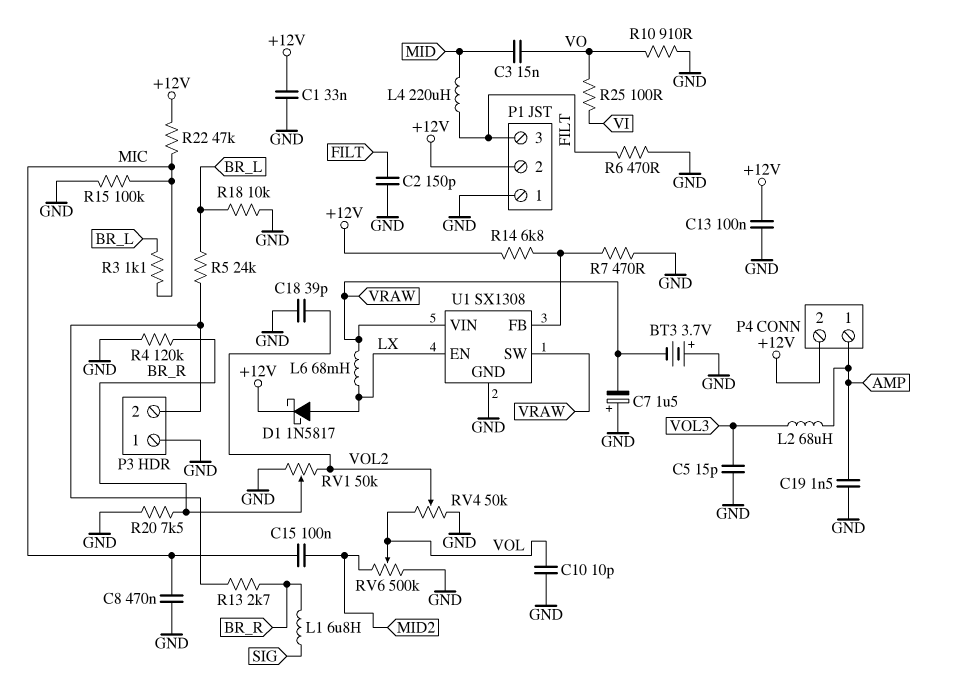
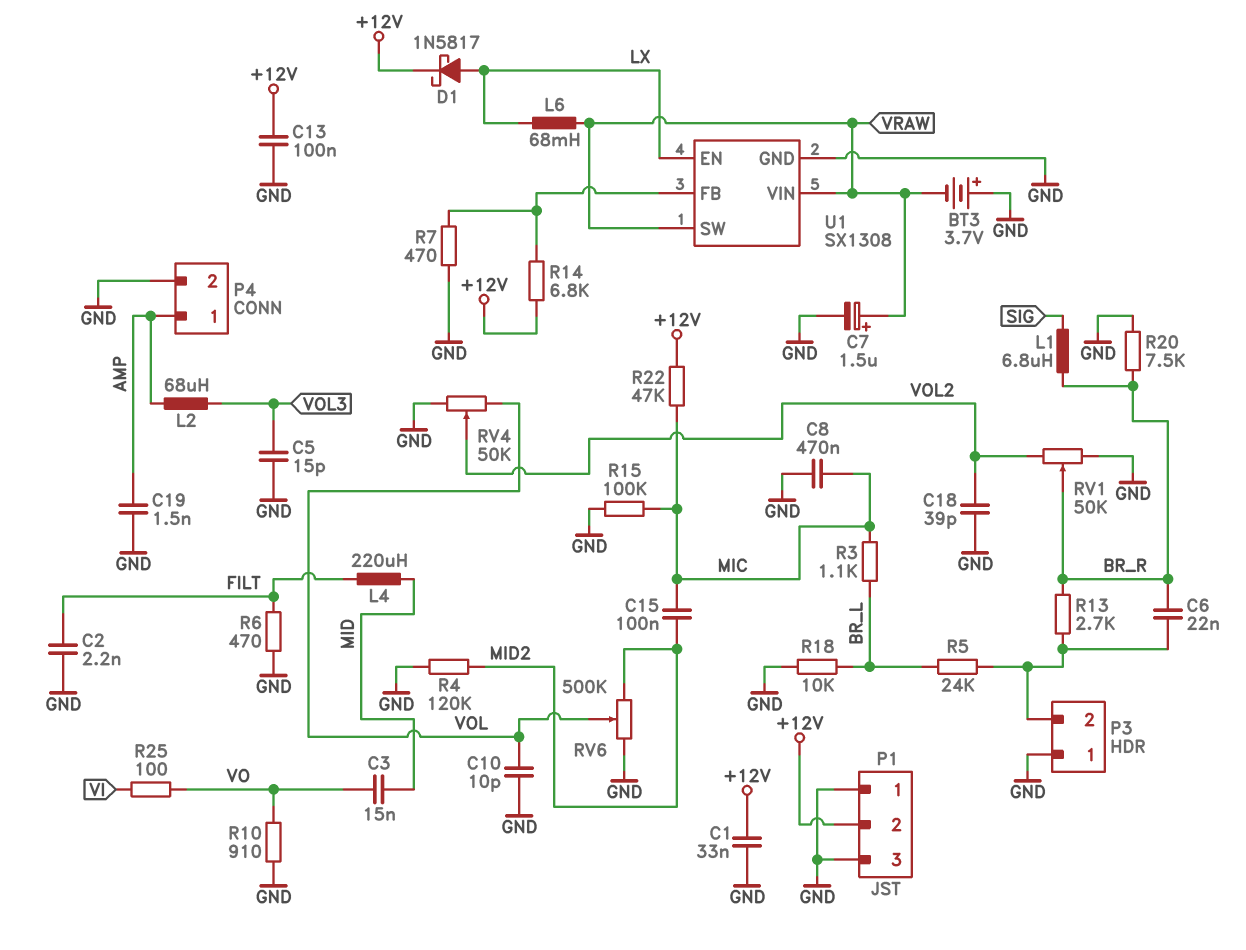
C2: 150pF (FILT, GND) -> 2.2nF (FILT, GND)
C6: none -> 22nF (BR_R, P3/2)
C7: 1.5uF (plus GND, minus VRAW) -> 1.5uF (plus VRAW, minus GND)
P1 pin 3: FILT -> GND
P4 pin 2: +12V -> GND
R4: 120k (BR_R, GND) -> 120k (GND, MID2)

